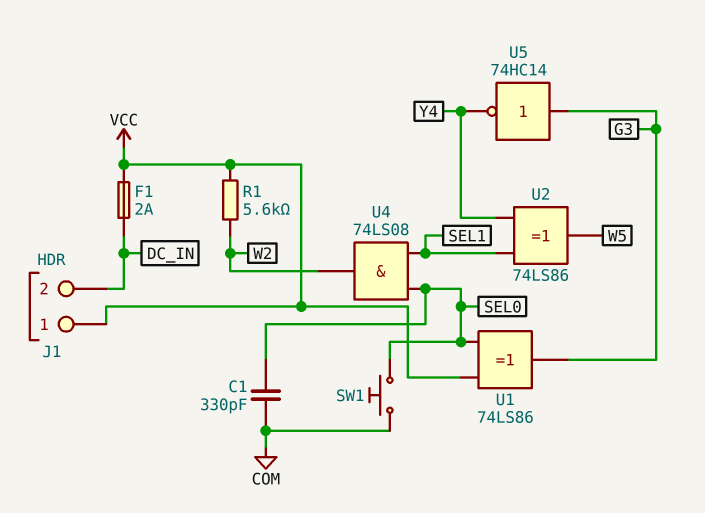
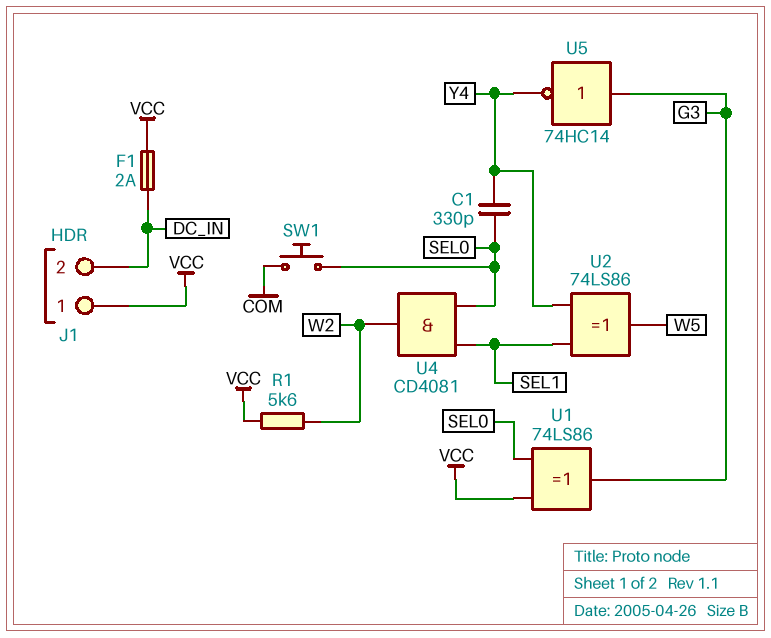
C1: 330pF (COM, SEL0) -> 330pF (SEL0, Y4)
U4: AND 74LS08 (in SEL0, in SEL1, out W2) -> AND CD4081 (in SEL0, in SEL1, out W2)

